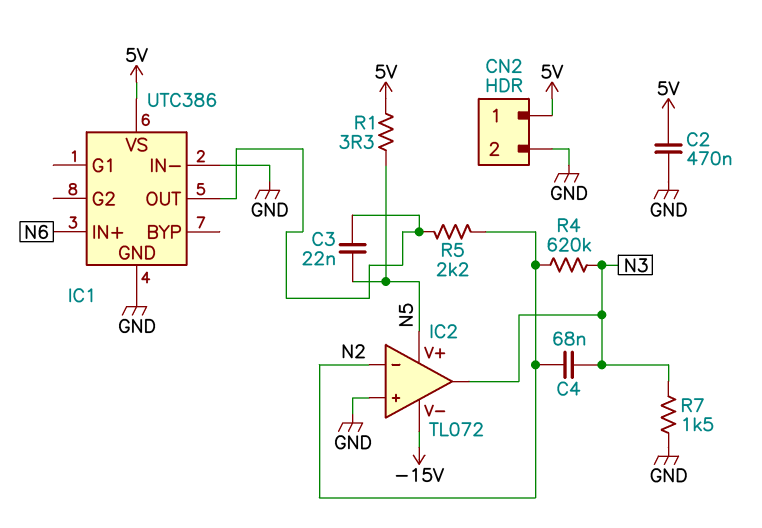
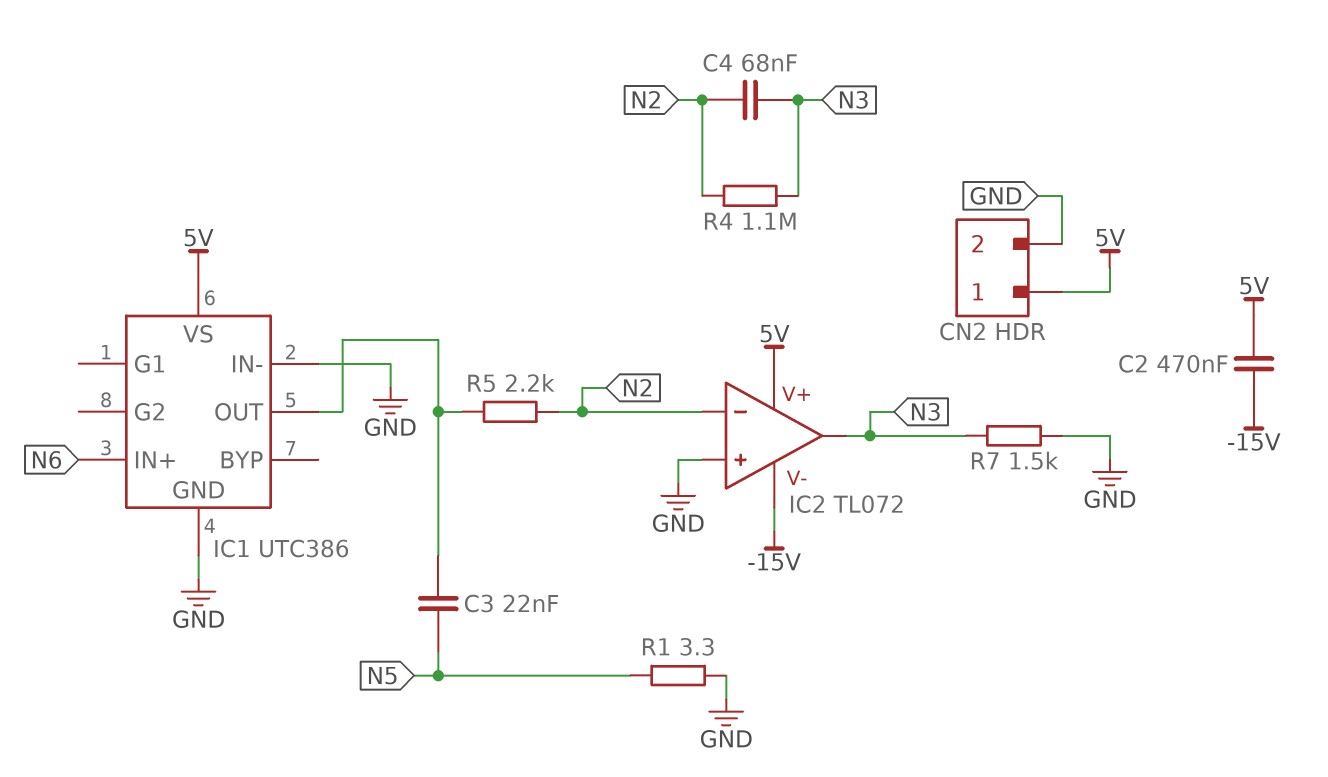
C2: 470nF (5V, GND) -> 470nF (-15V, 5V)
IC2 pin V+: N5 -> 5V
R1: 3.3 (5V, N5) -> 3.3 (GND, N5)
R4: 620k (N2, N3) -> 1.1M (N2, N3)

